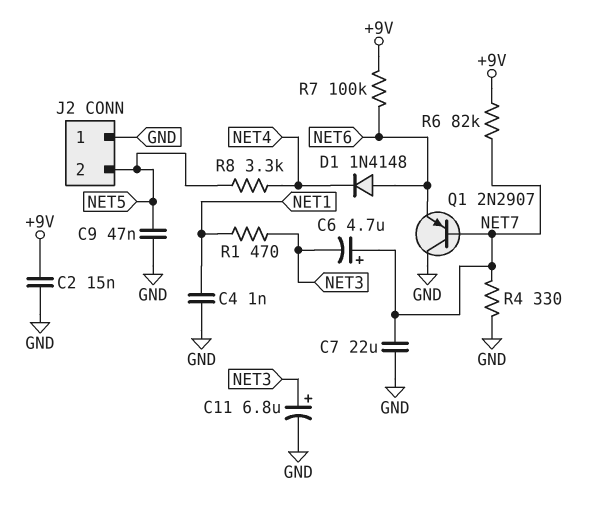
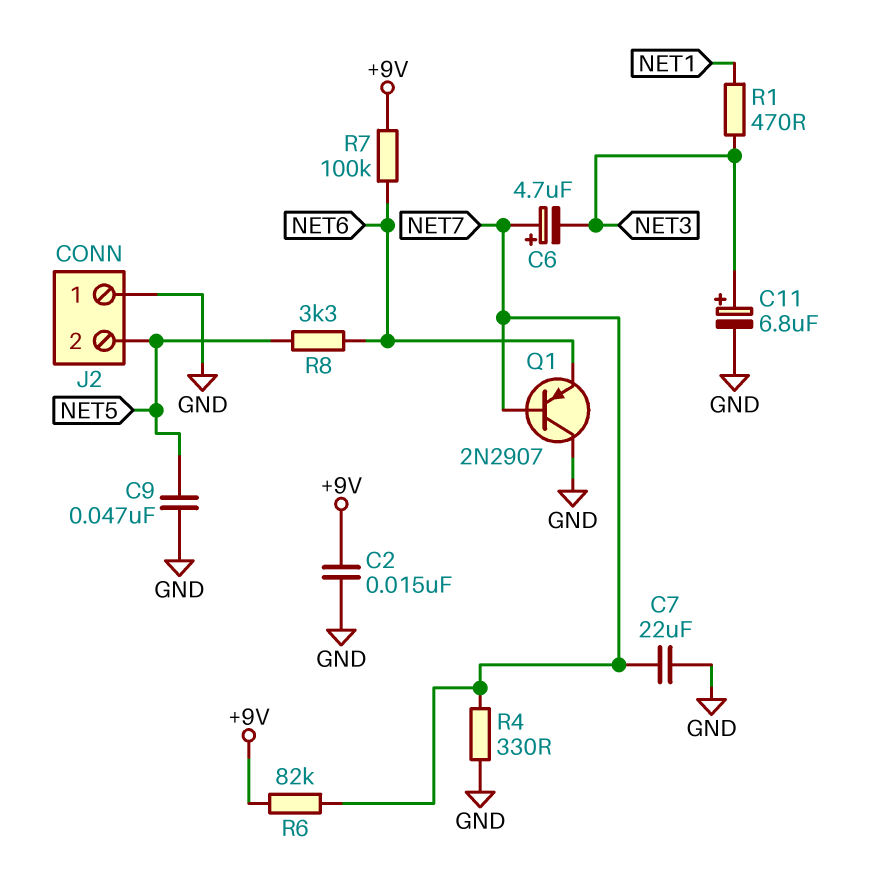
C4: 1nF (GND, NET1) -> none
D1: diode 1N4148 (A NET6, K NET4) -> none
R8: 3.3k (NET4, NET5) -> 3.3k (NET5, NET6)

